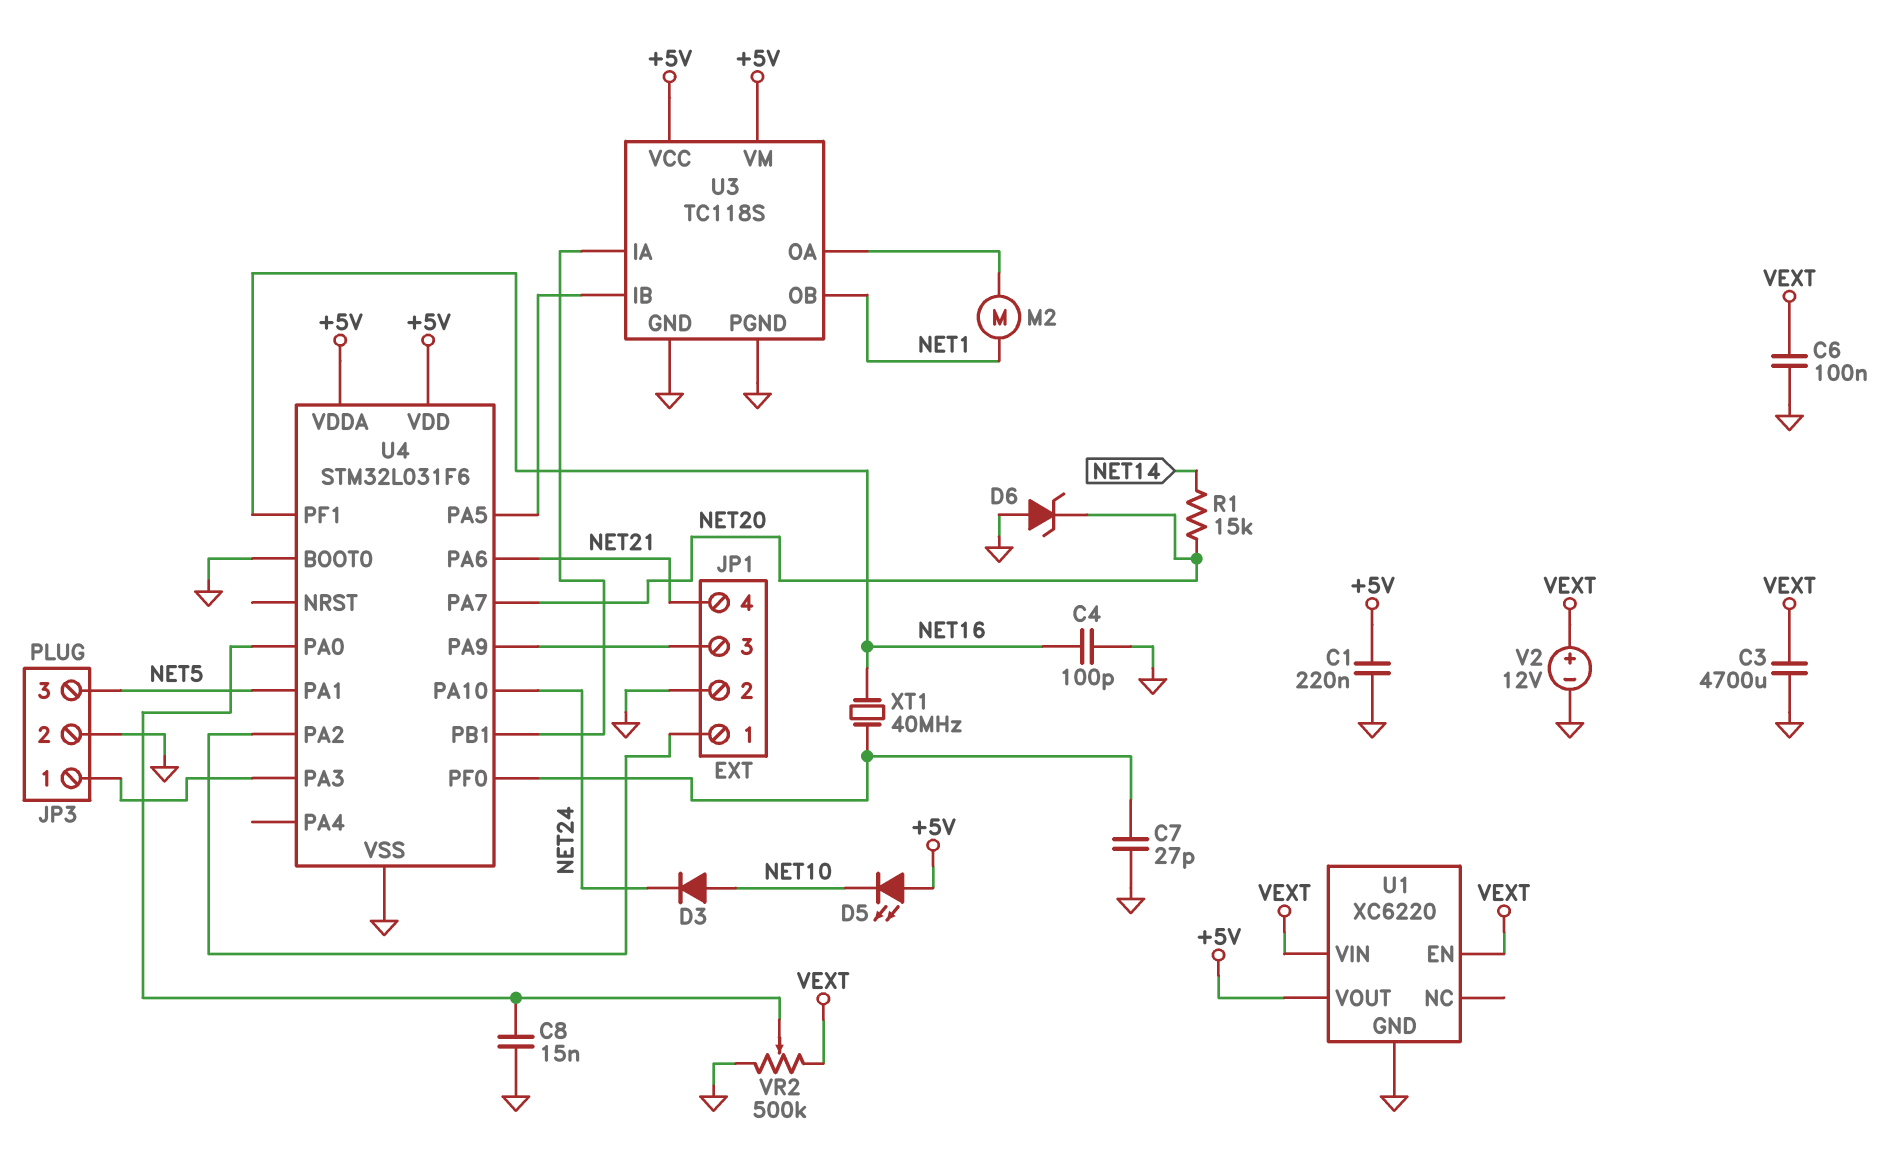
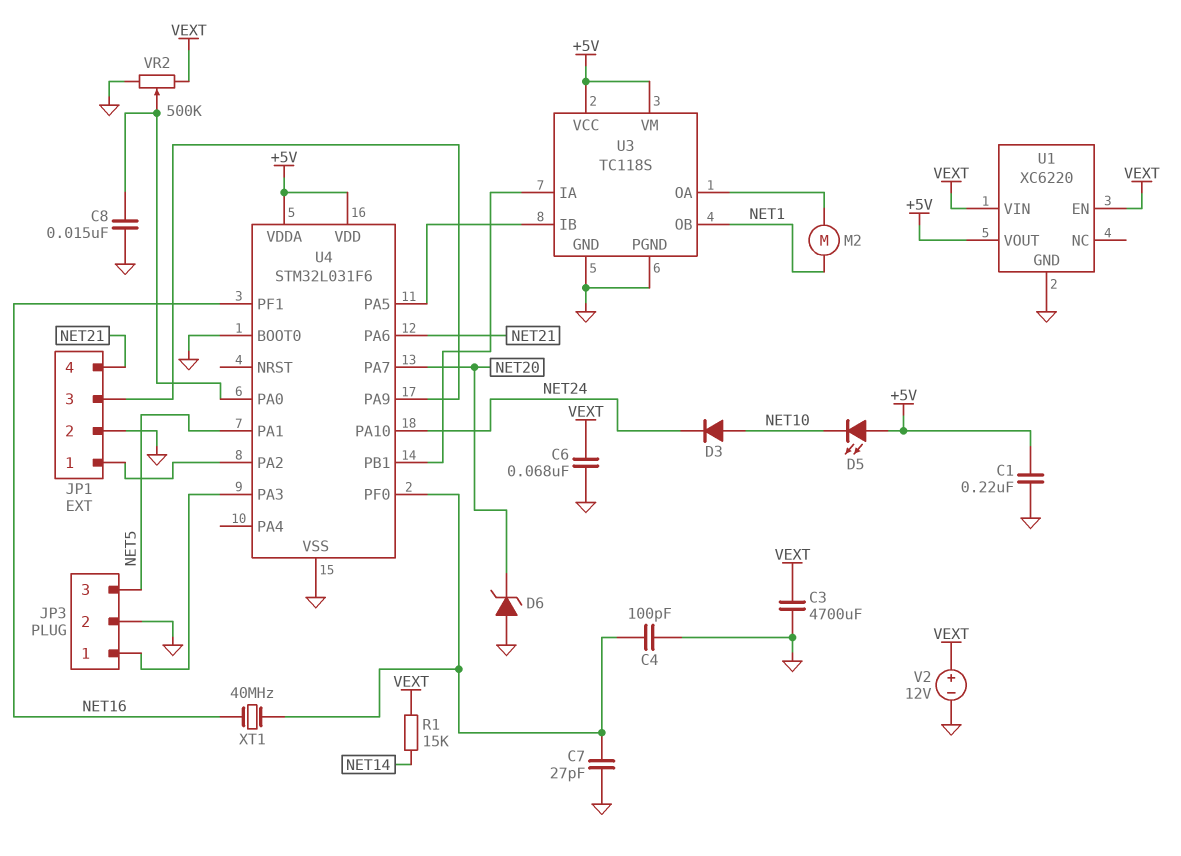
C4: 100pF (GND, NET16) -> 100pF (GND, U4/PF0)
C6: 100nF (GND, VEXT) -> 68nF (GND, VEXT)
R1: 15k (NET14, NET20) -> 15k (NET14, VEXT)

